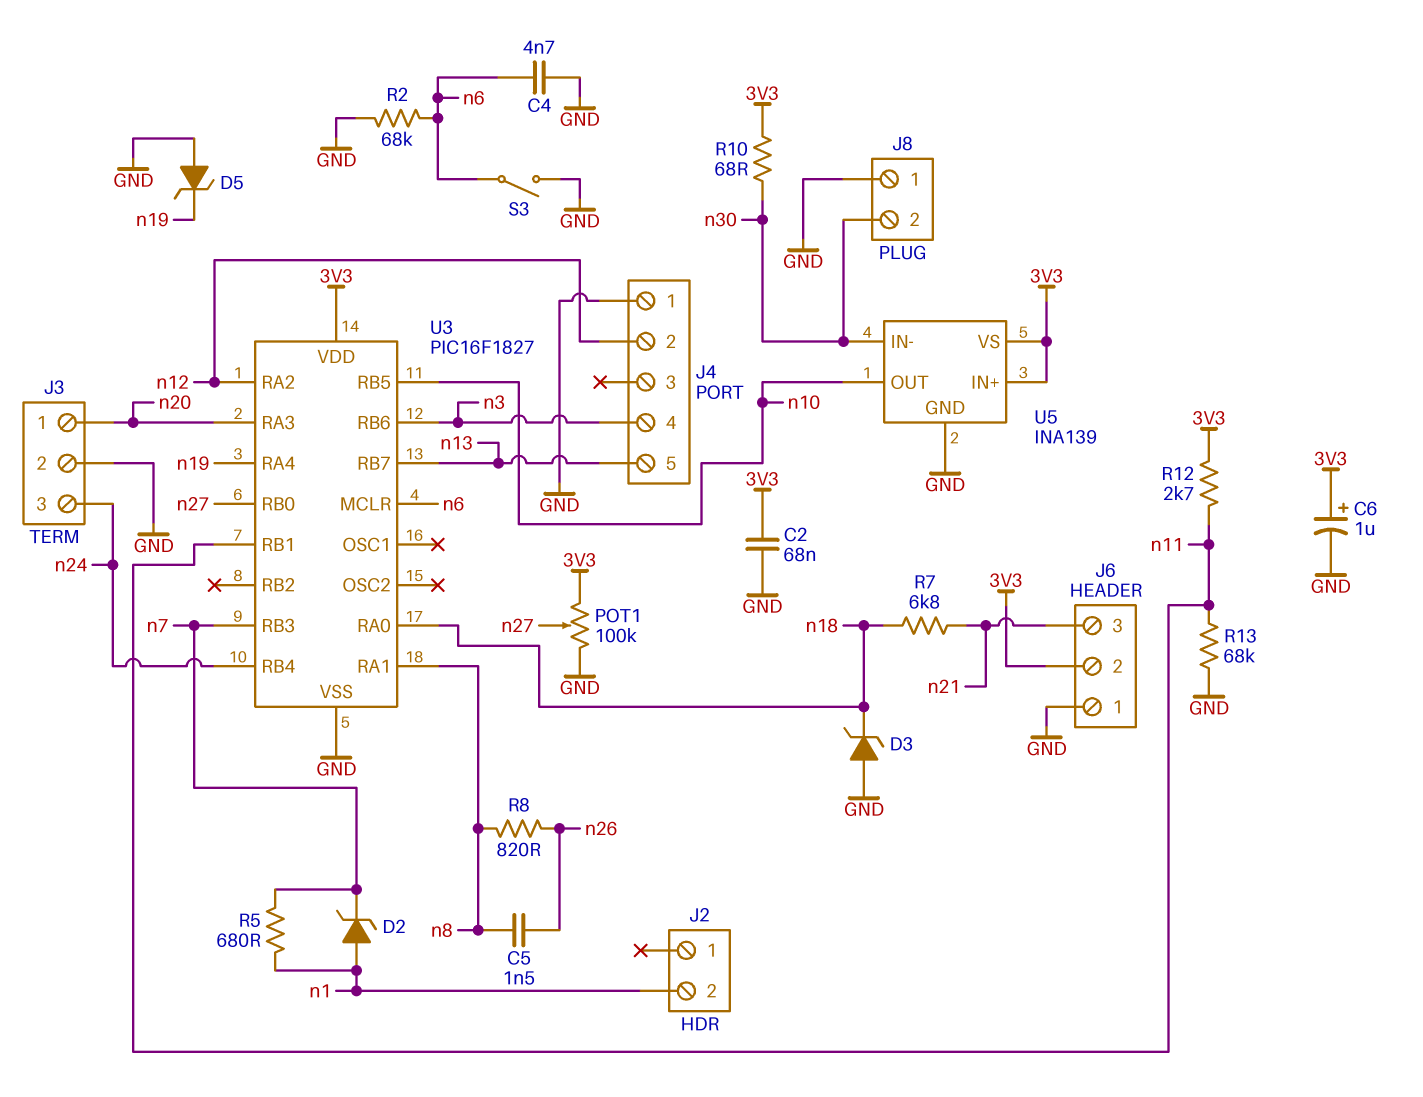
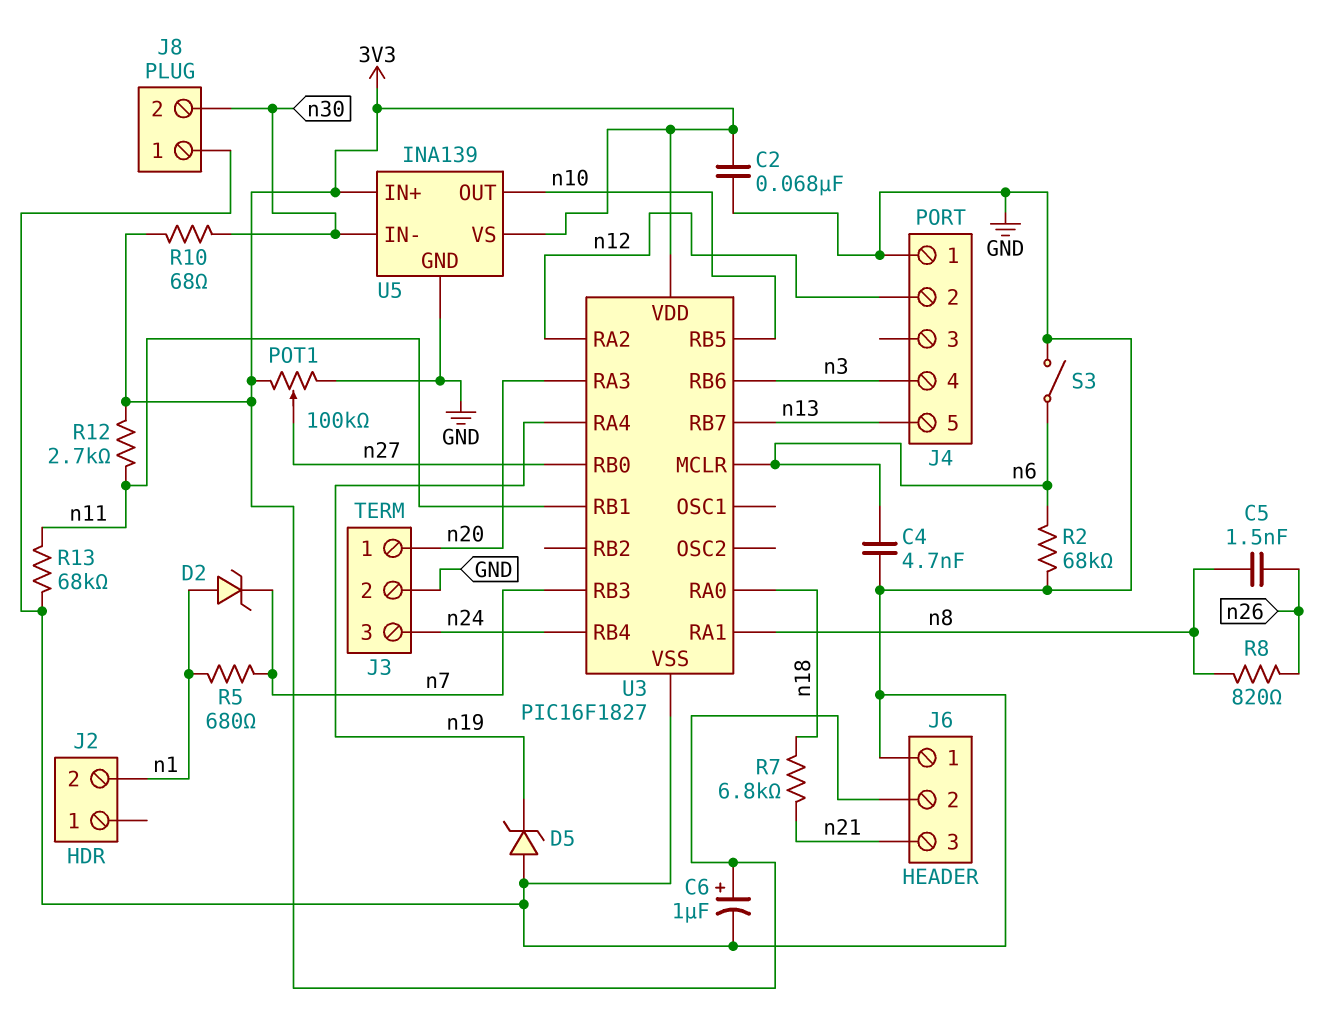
D3: zener (A GND, K n18) -> none

